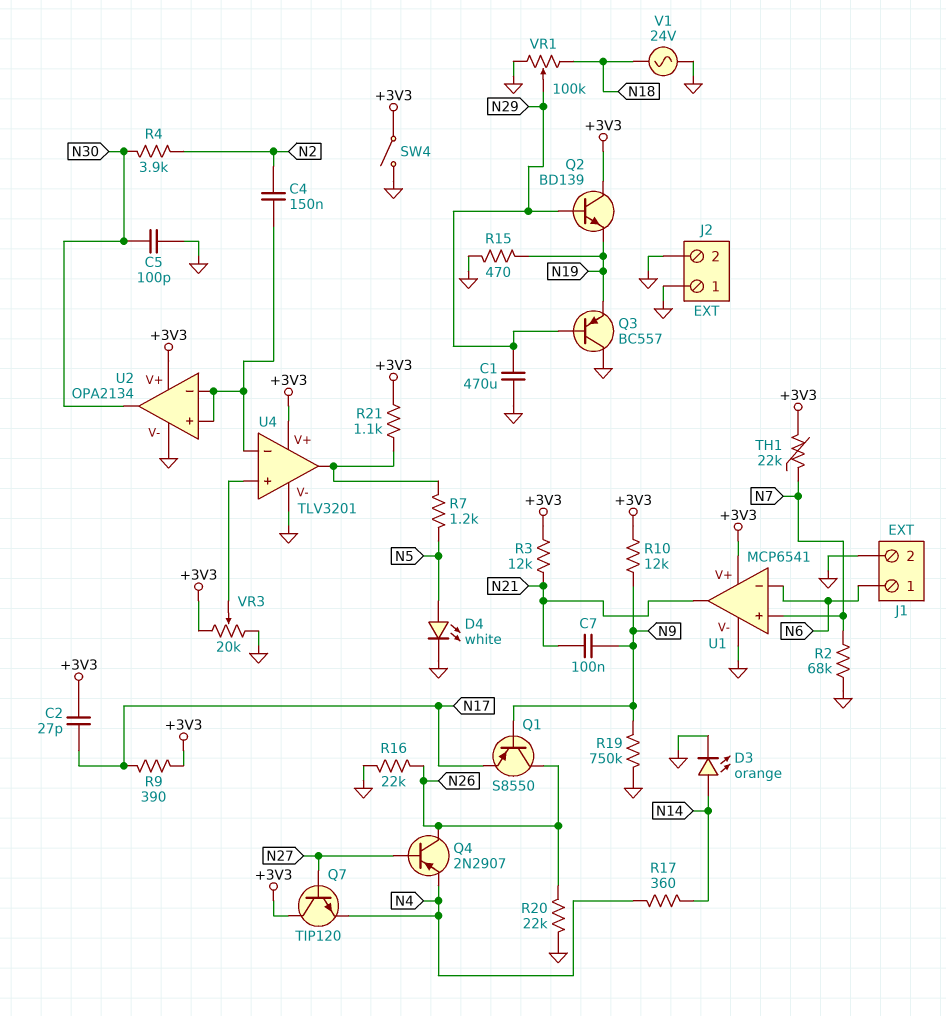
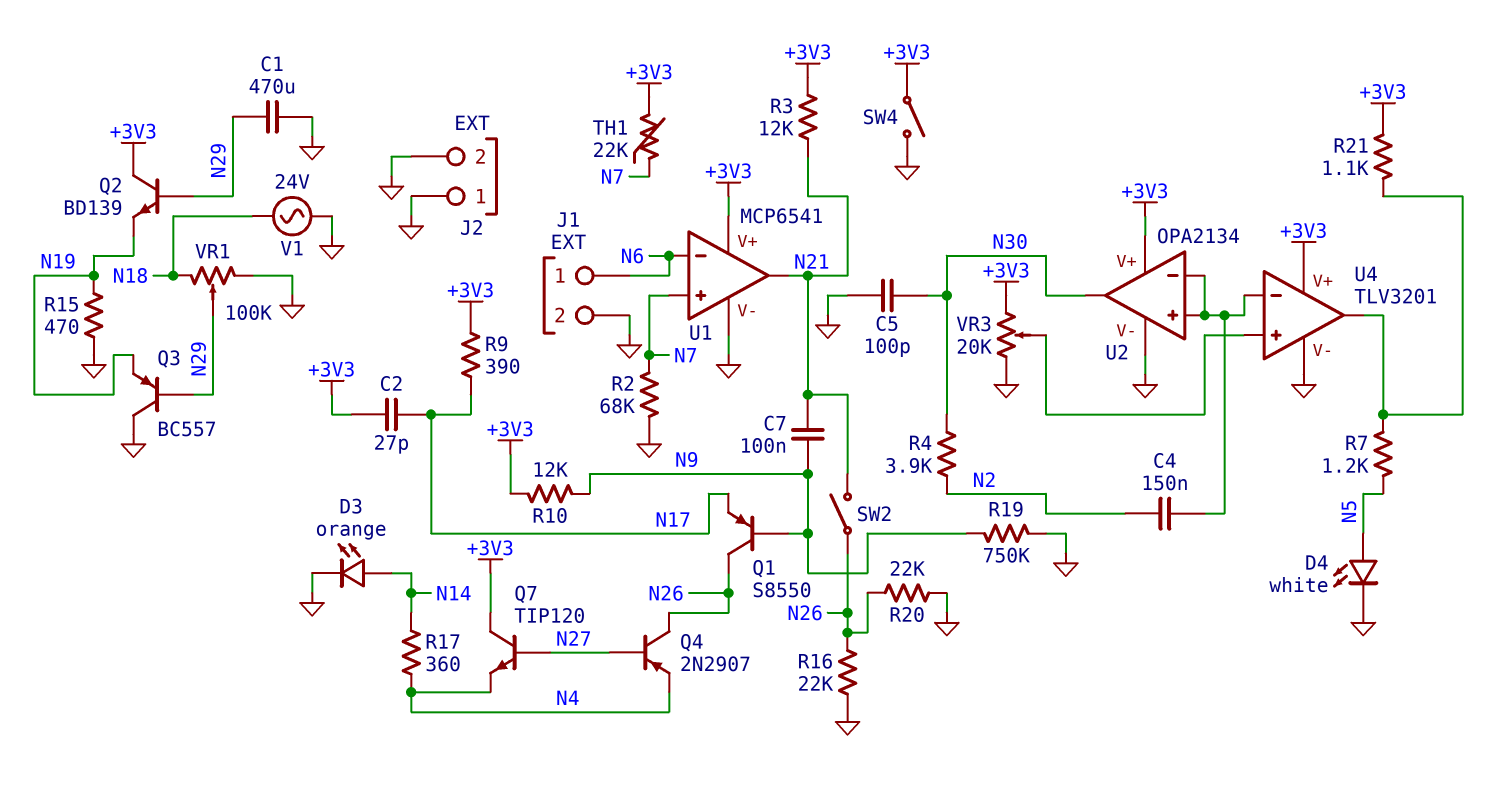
SW2: none -> switch (N21, N26)

